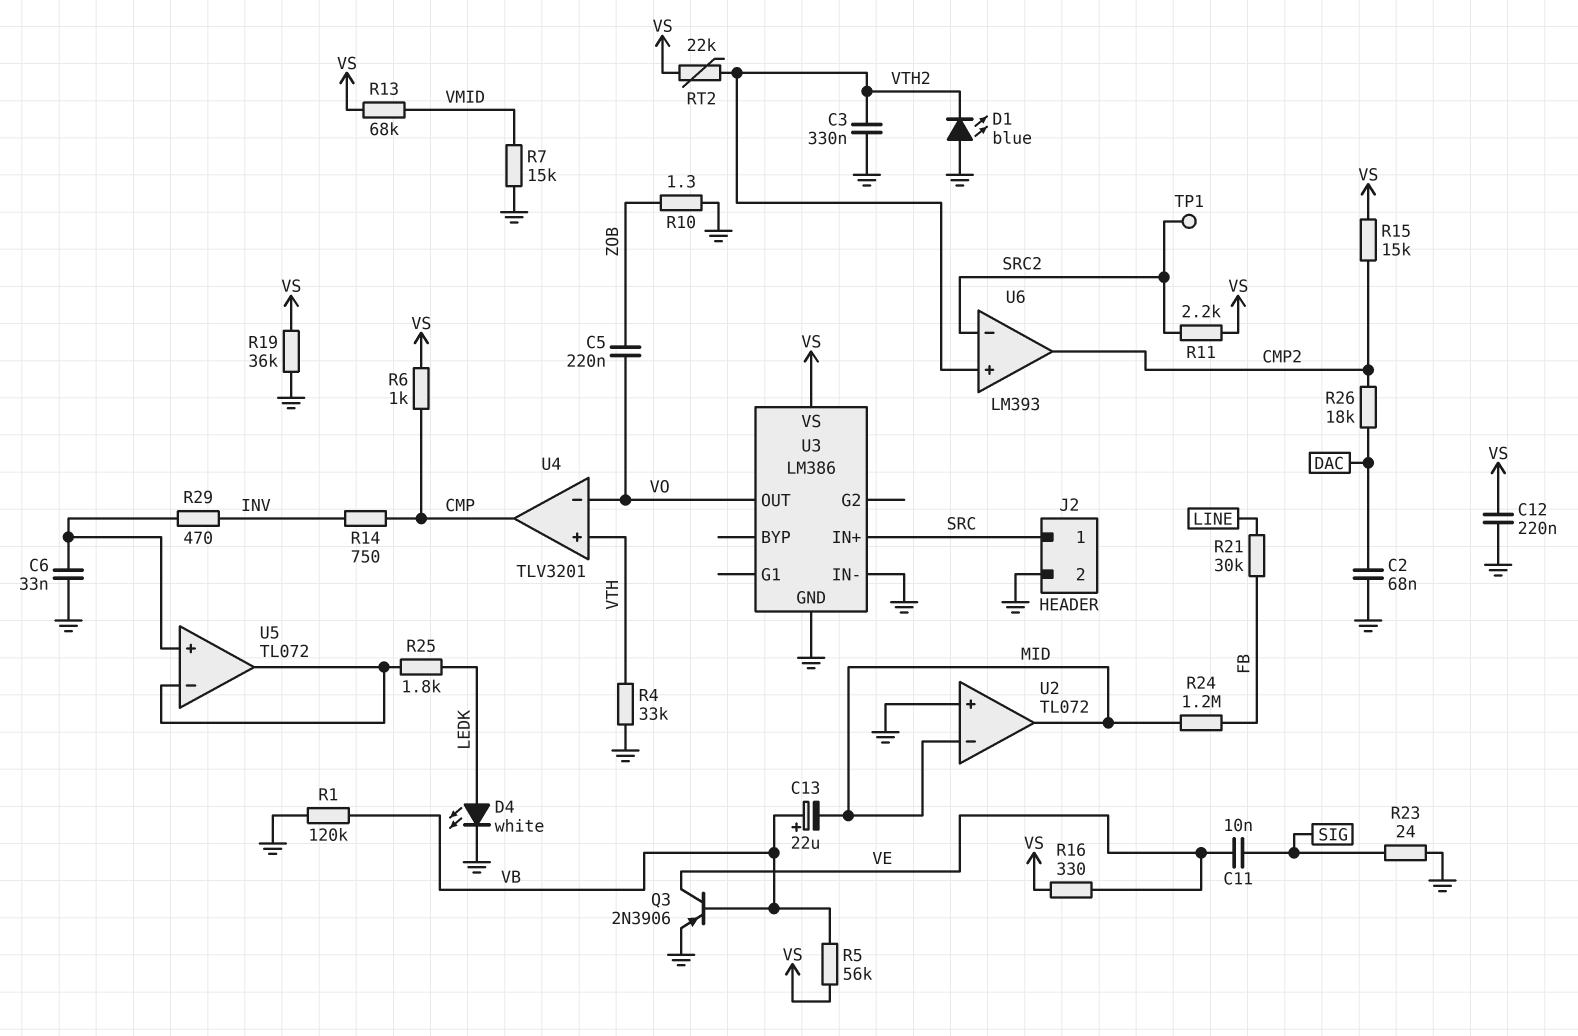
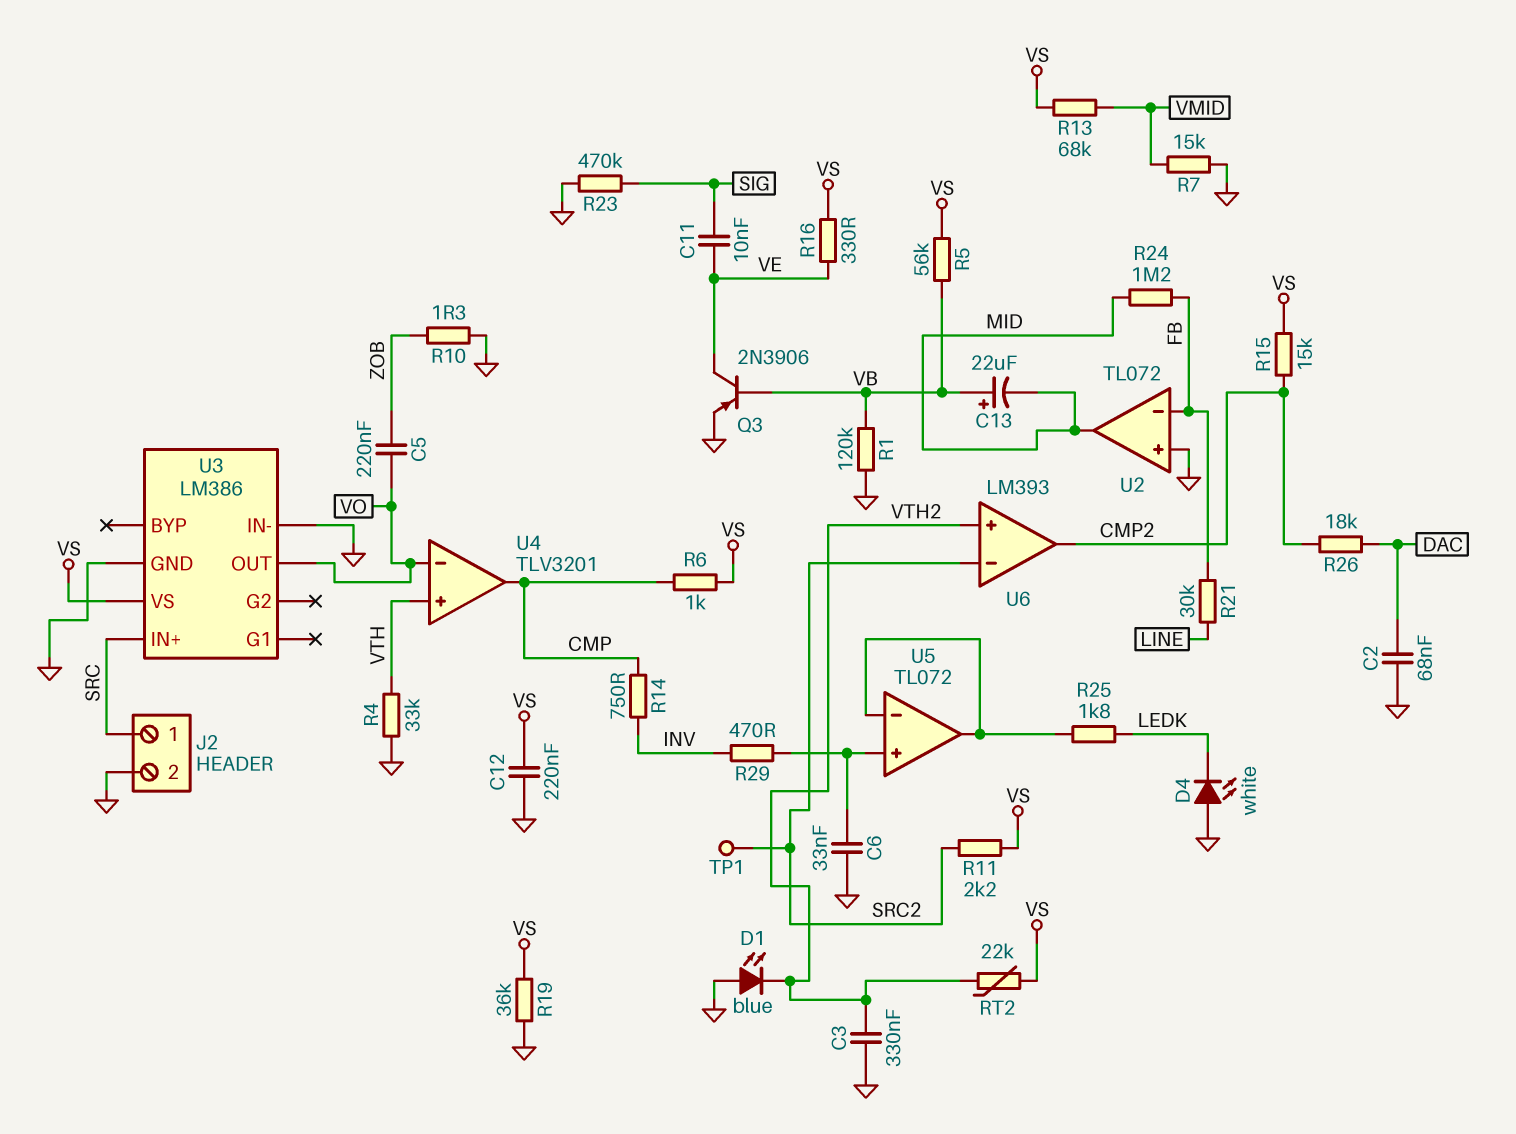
D4: LED white (A LEDK, K GND) -> LED white (A GND, K LEDK)
R23: 24 (GND, SIG) -> 470k (GND, SIG)
U2 pin in-: MID -> FB

